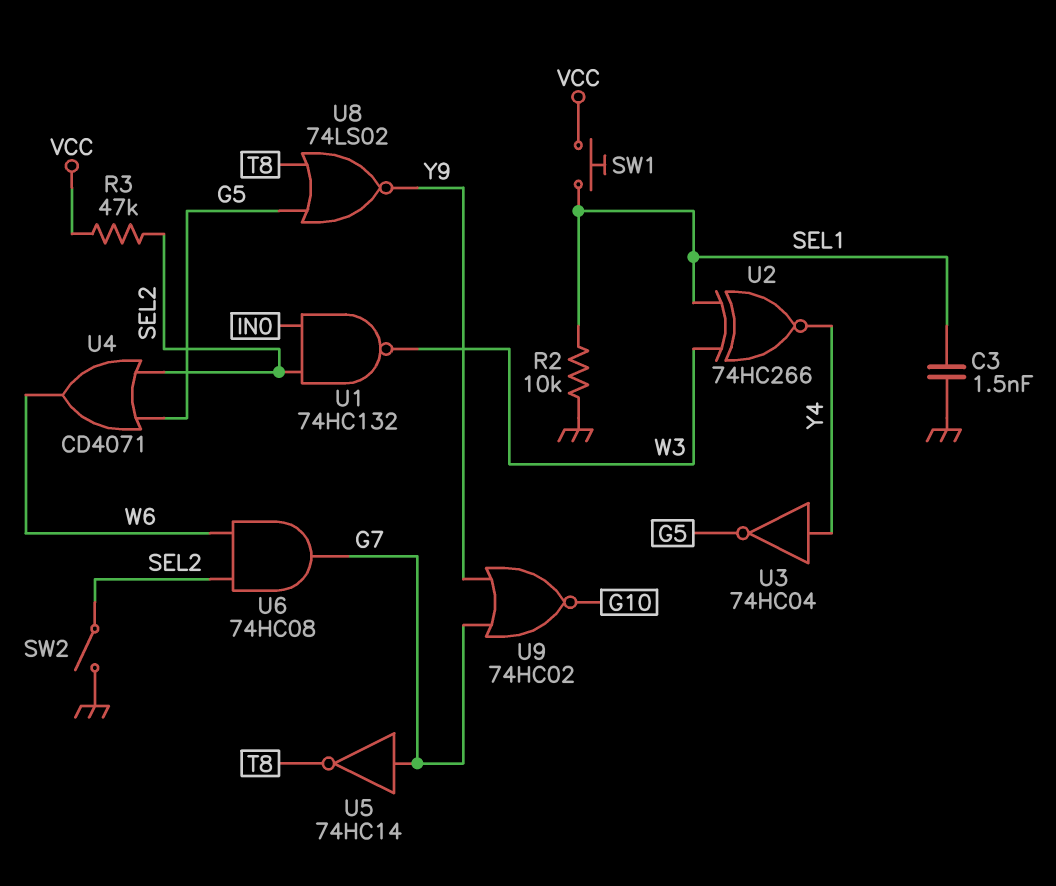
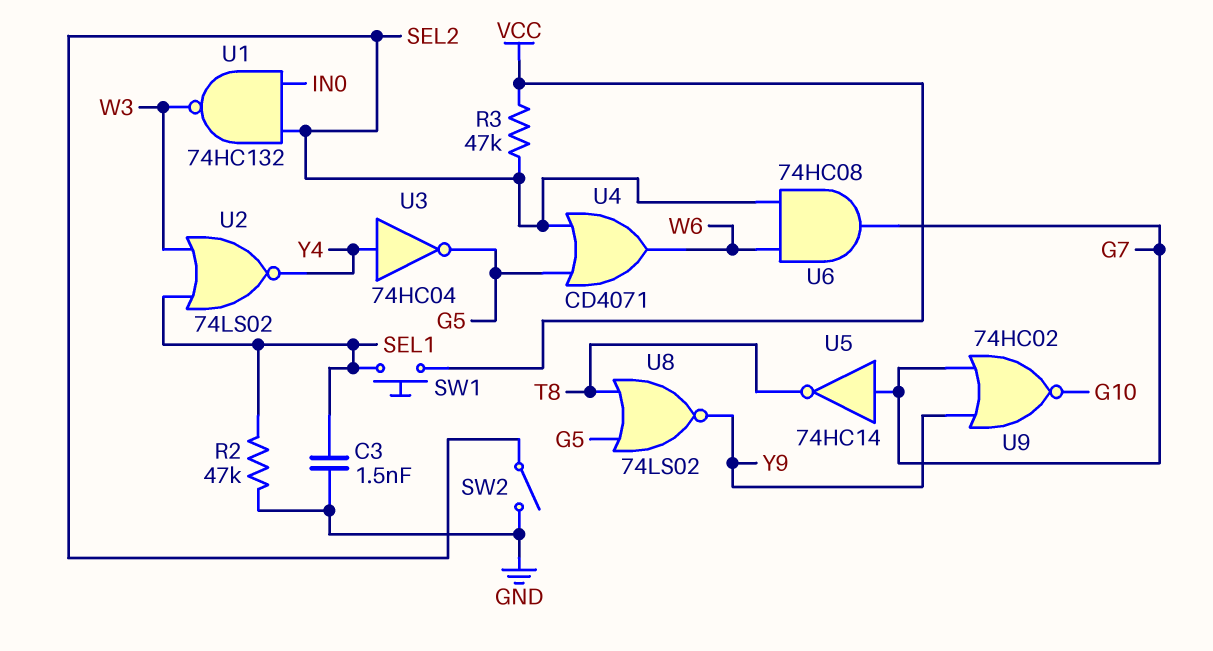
R2: 10k (GND, SEL1) -> 47k (GND, SEL1)
U2: XNOR 74HC266 (in SEL1, in W3, out Y4) -> NOR 74LS02 (in SEL1, in W3, out Y4)

